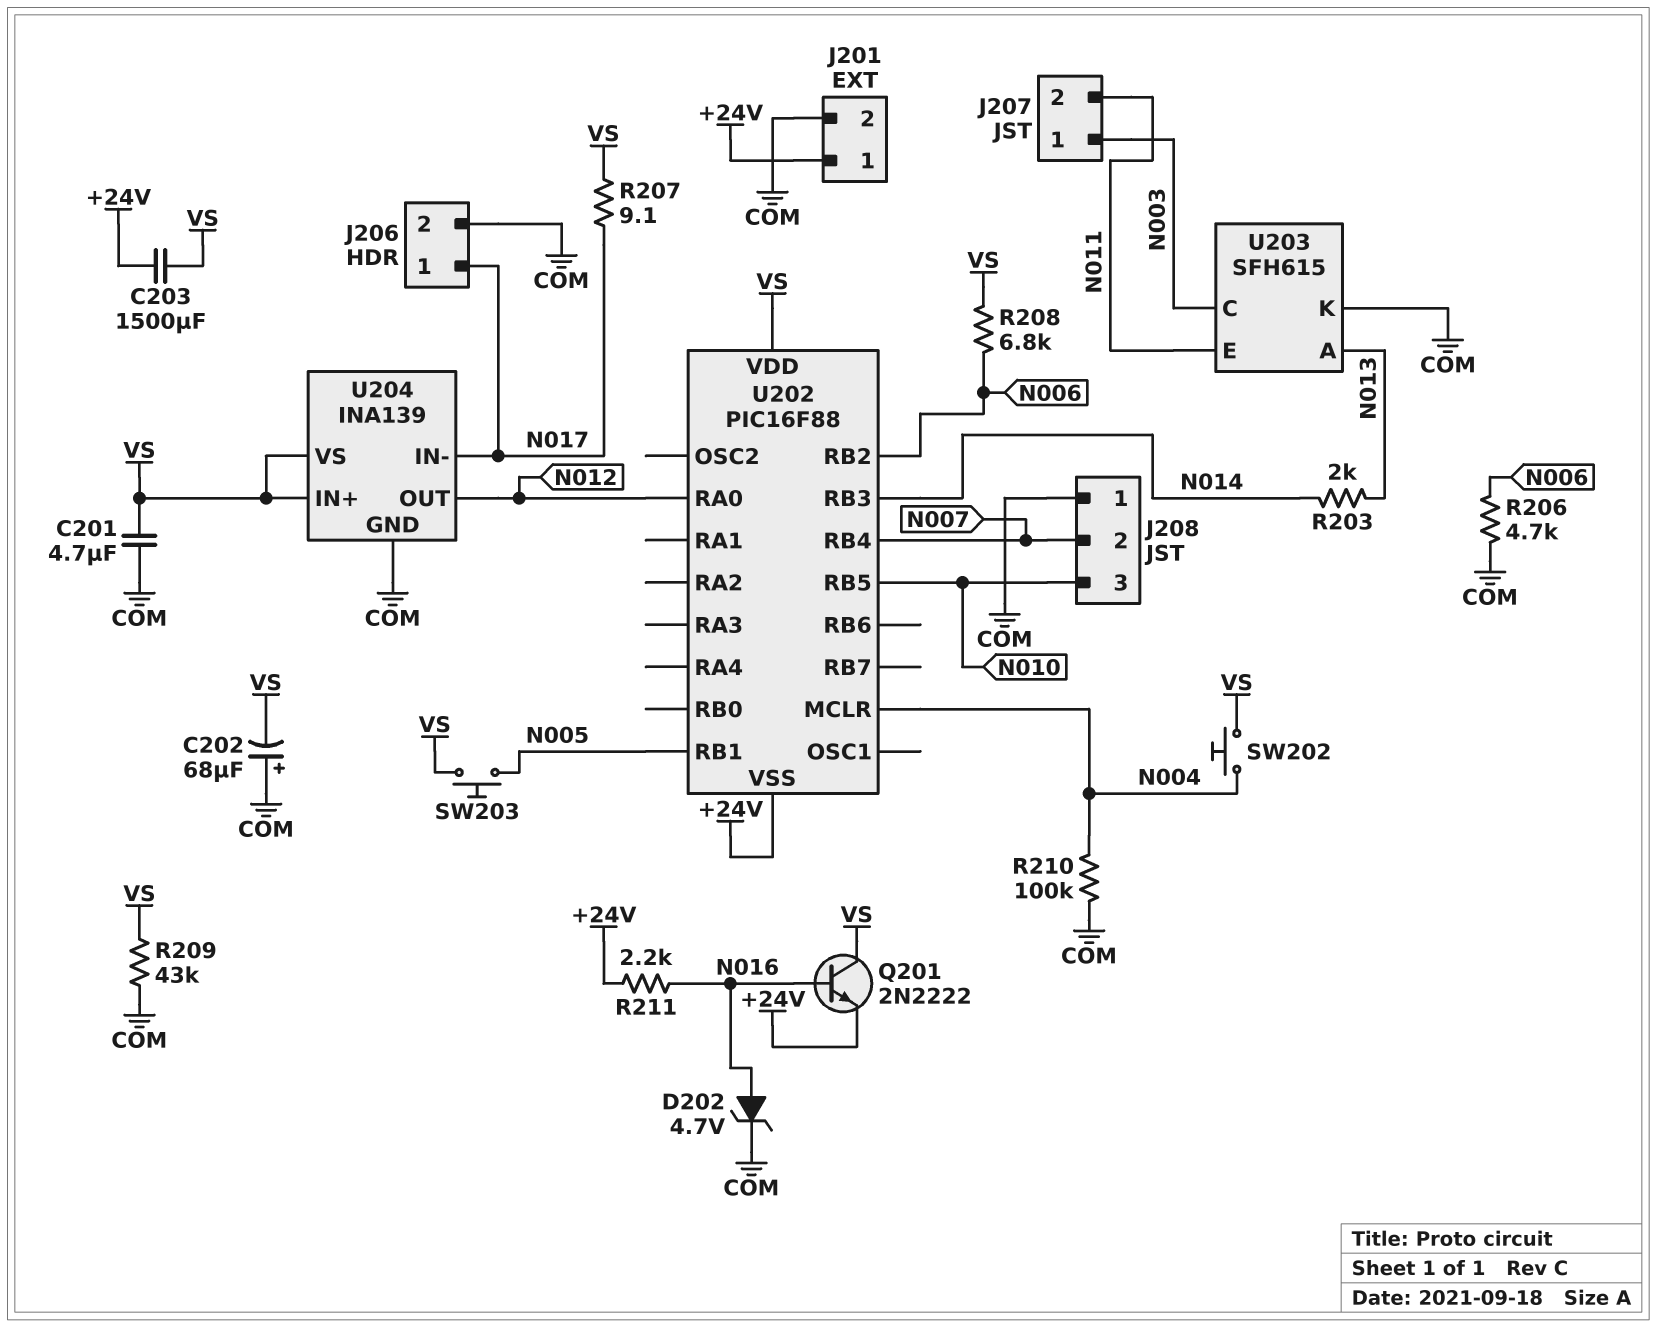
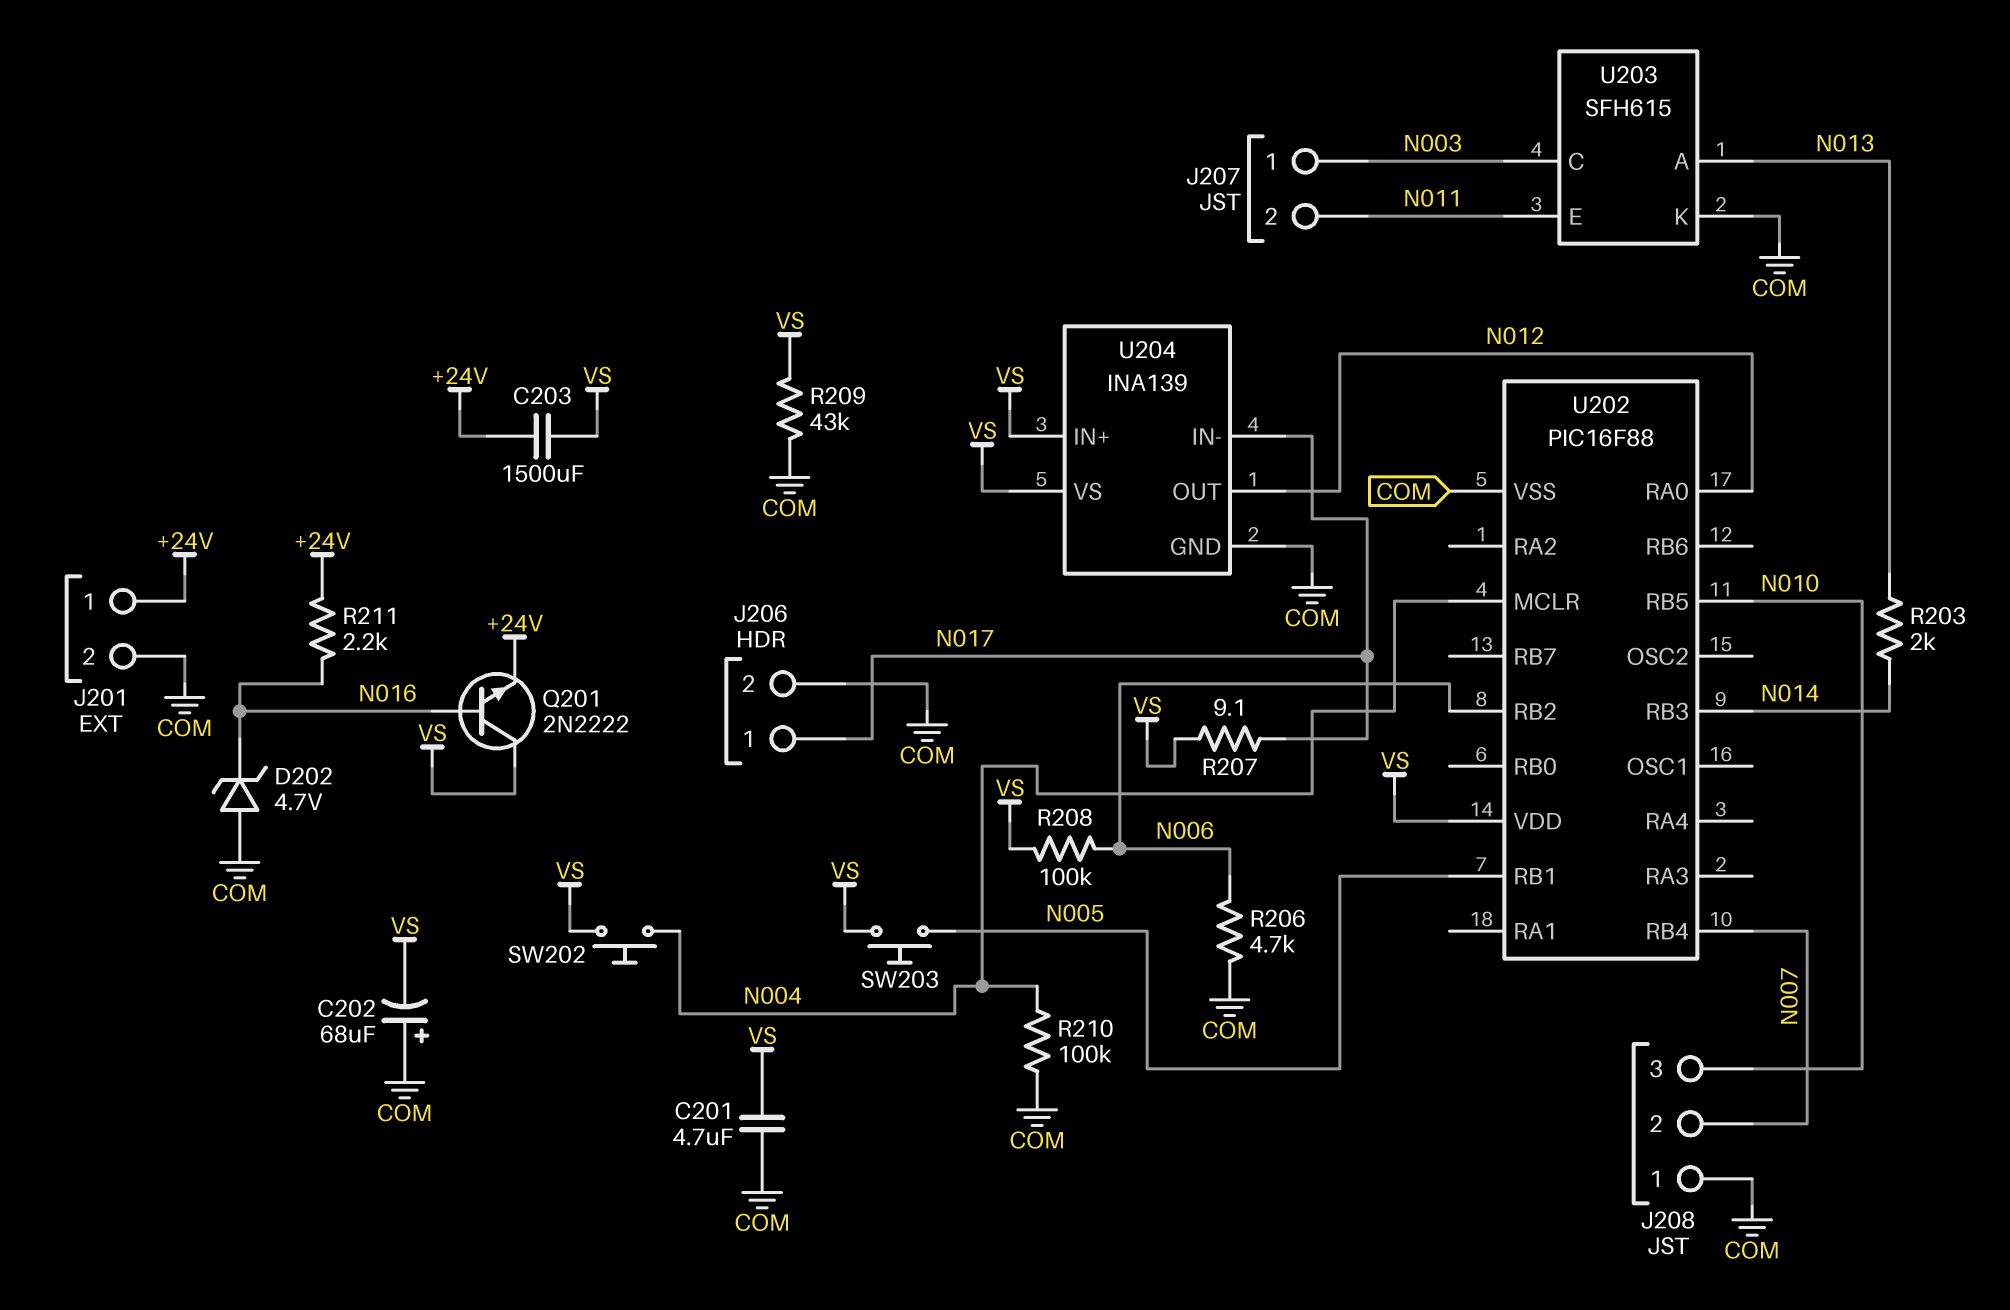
D202: zener 4.7V (A N016, K COM) -> zener 4.7V (A COM, K N016)
R208: 6.8k (N006, VS) -> 100k (N006, VS)
U202 pin VSS: +24V -> COM

